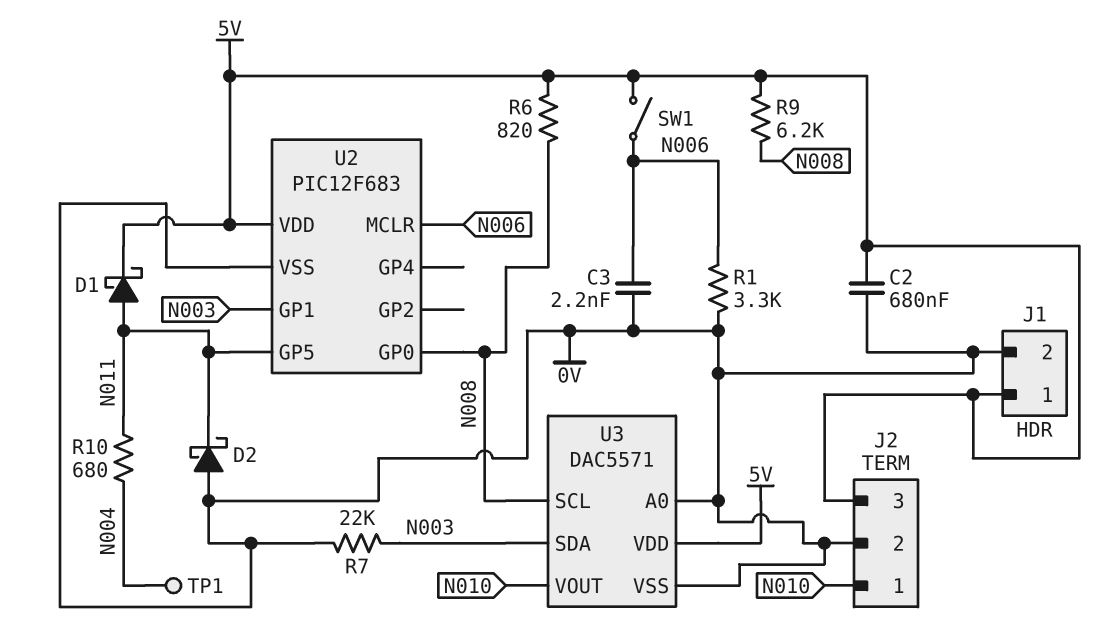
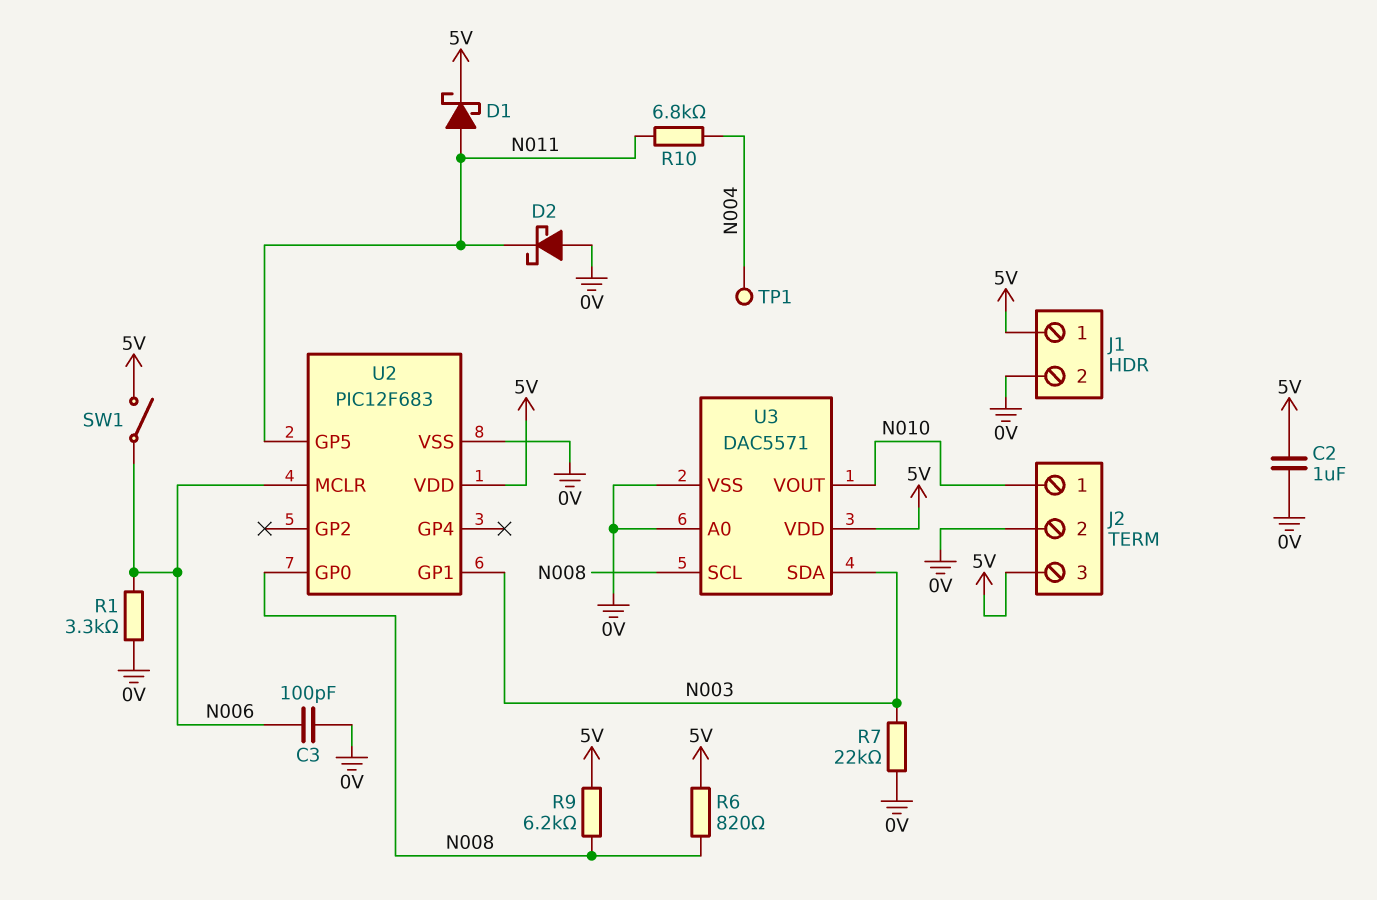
C2: 680nF (0V, 5V) -> 1uF (0V, 5V)
C3: 2.2nF (0V, N006) -> 100pF (0V, N006)
R10: 680 (N004, N011) -> 6.8k (N004, N011)

